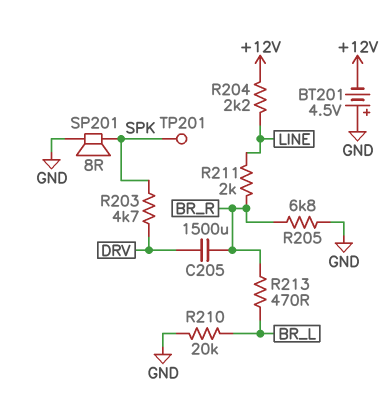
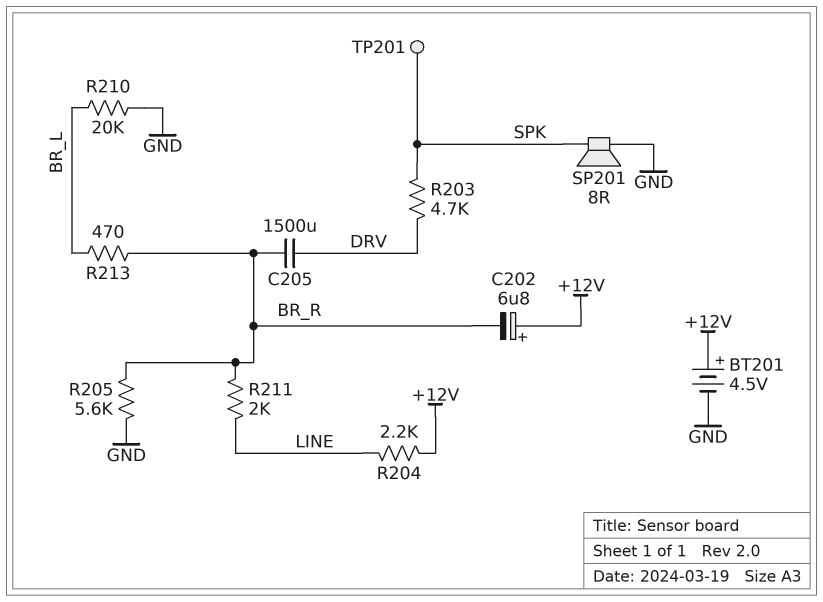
BT201: 4.5V (plus GND, minus +12V) -> 4.5V (plus +12V, minus GND)
C202: none -> 6.8uF (plus +12V, minus BR_R)
R205: 6.8k (BR_R, GND) -> 5.6k (BR_R, GND)

